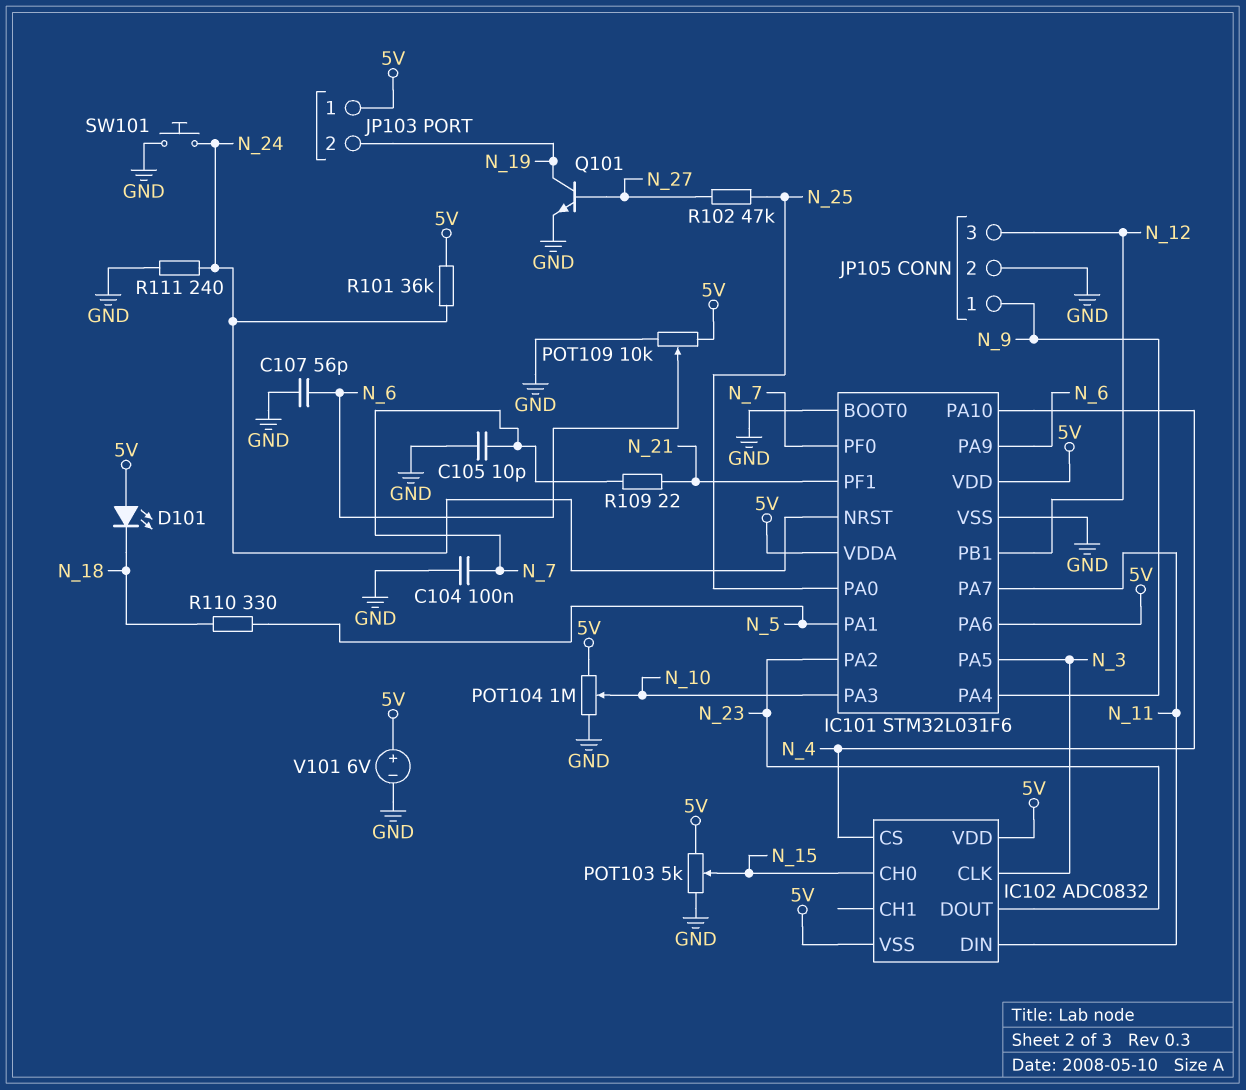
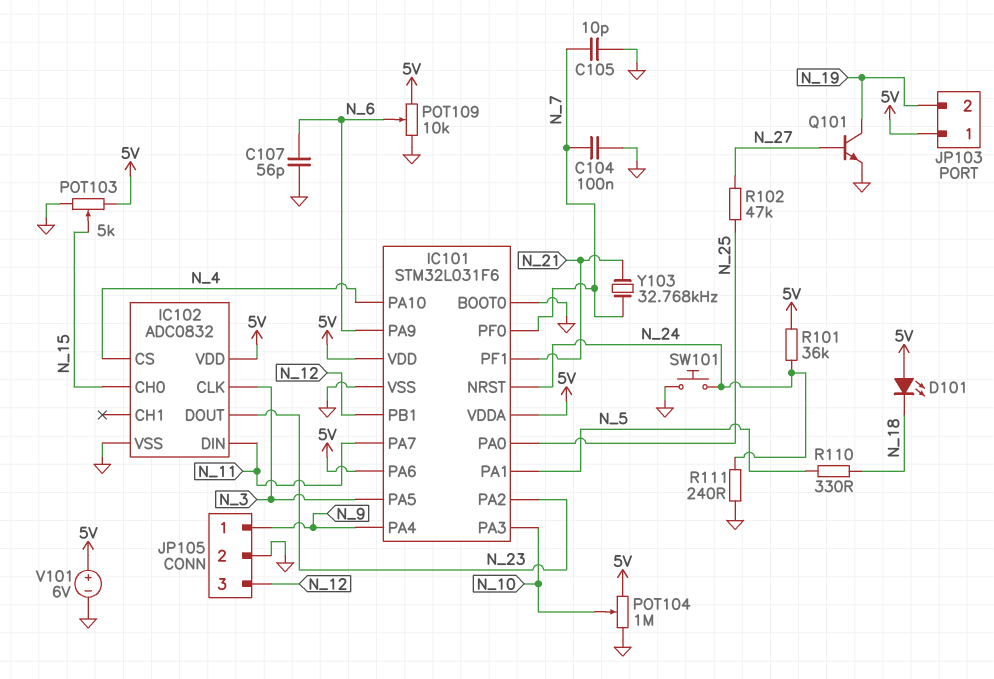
IC102 pin VSS: 5V -> GND
R109: 22 (N_7, N_21) -> none
Y103: none -> 32.768kHz (N_7, N_21)

